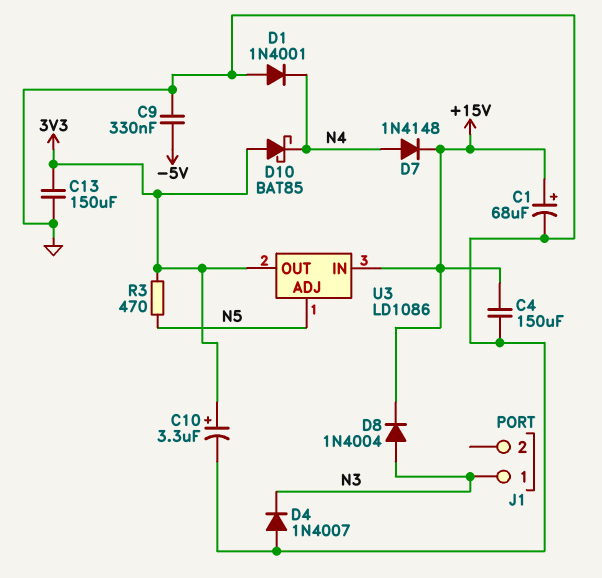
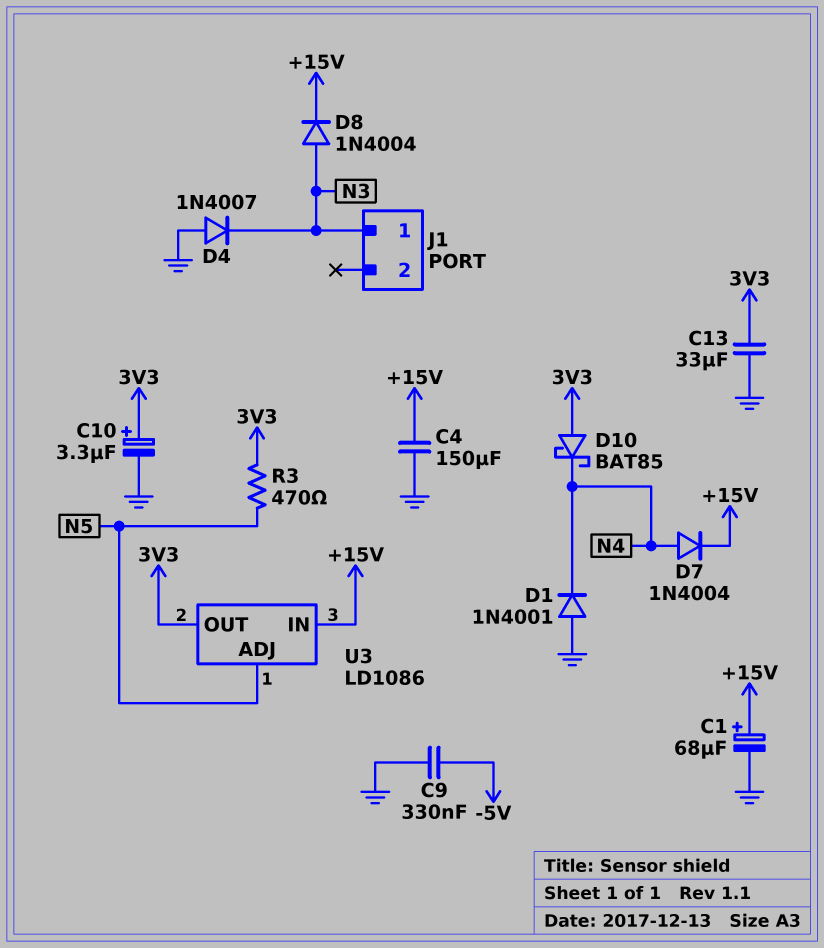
C13: 150uF (3V3, GND) -> 33uF (3V3, GND)
D7: diode 1N4148 (A N4, K +15V) -> diode 1N4004 (A N4, K +15V)

